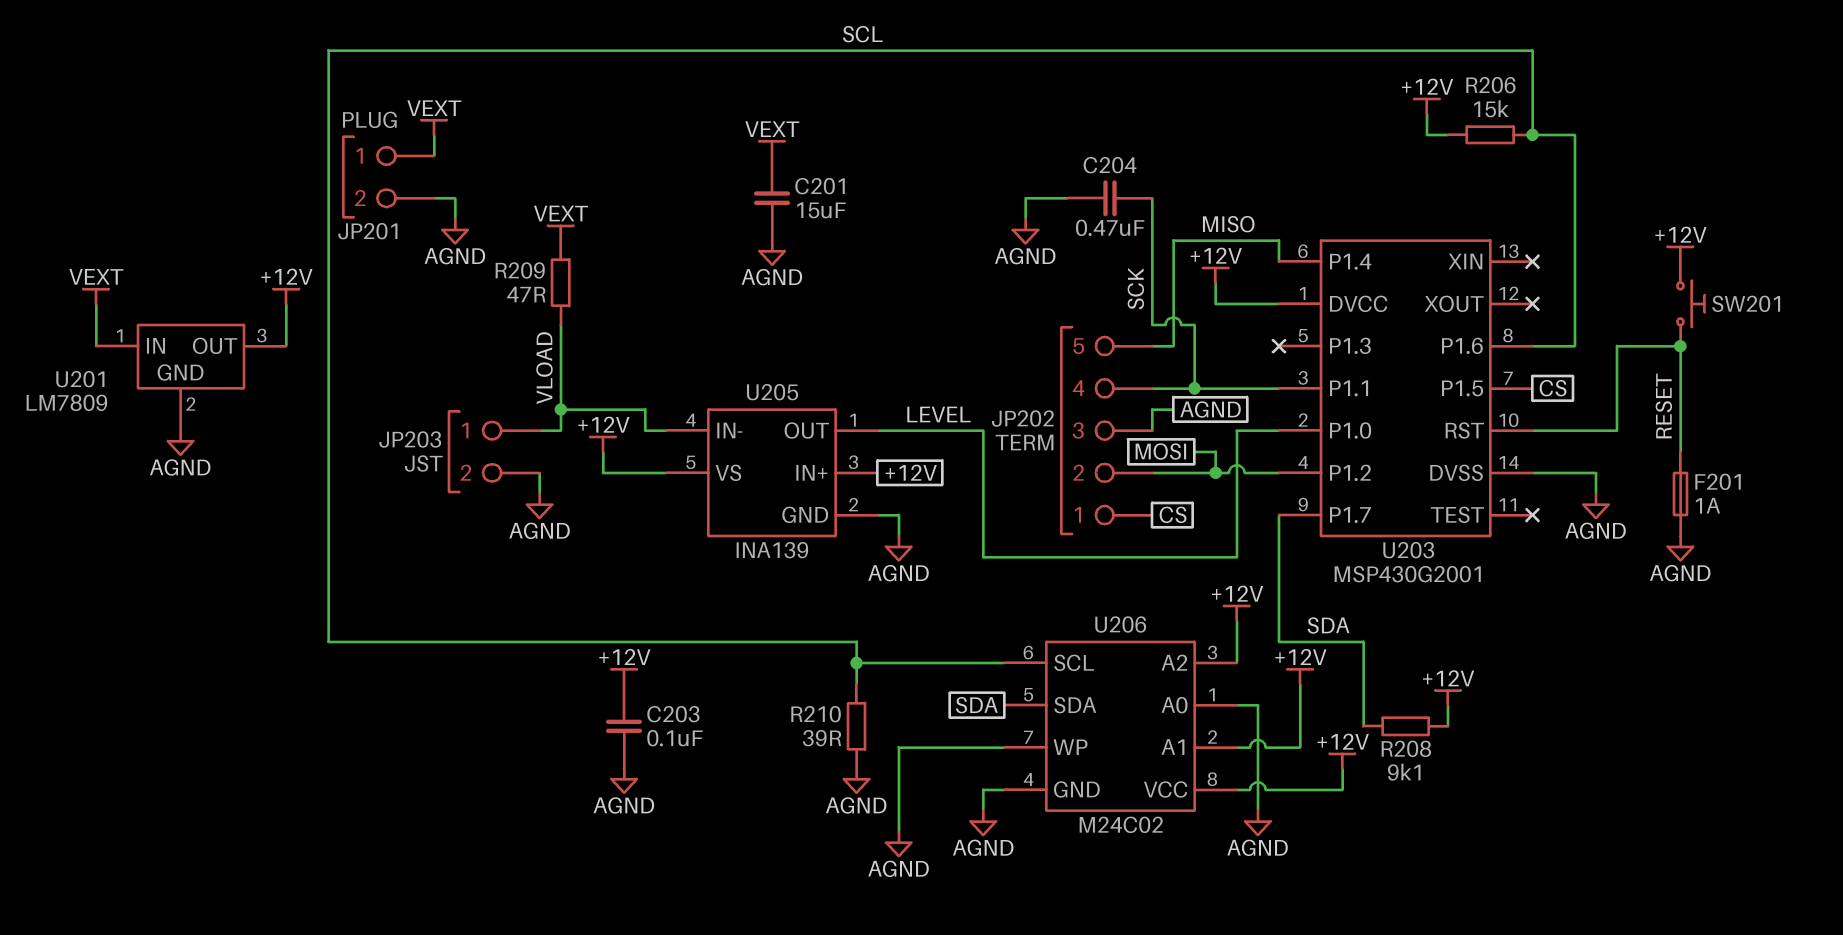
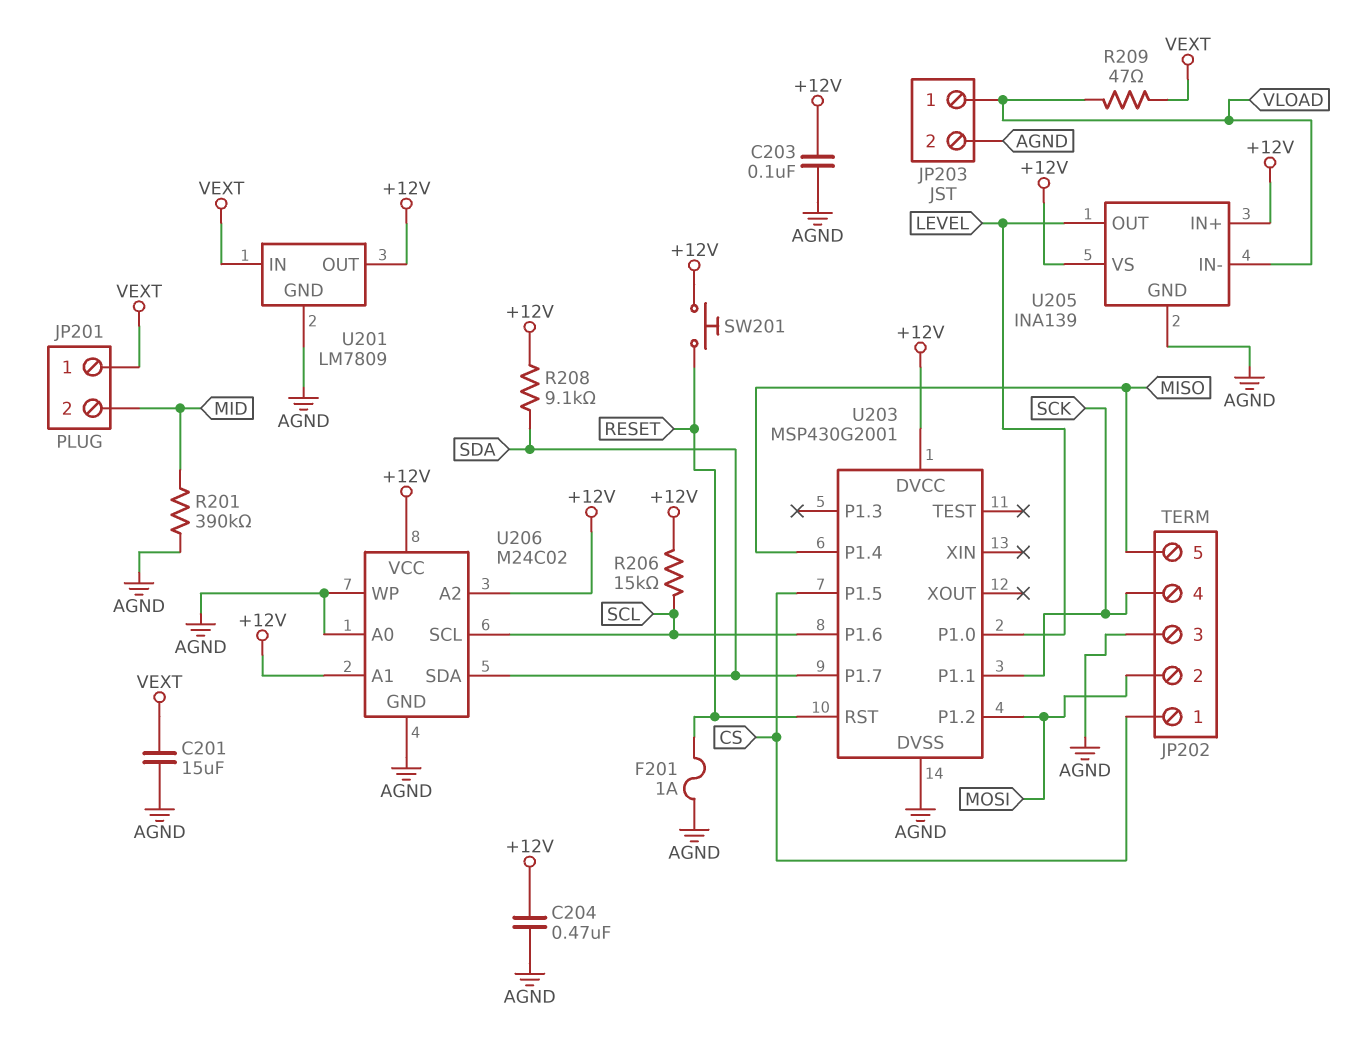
C204: 470nF (AGND, SCK) -> 470nF (+12V, AGND)
JP201 pin 2: AGND -> MID
R201: none -> 390k (AGND, MID)
R210: 39 (AGND, SCL) -> none

